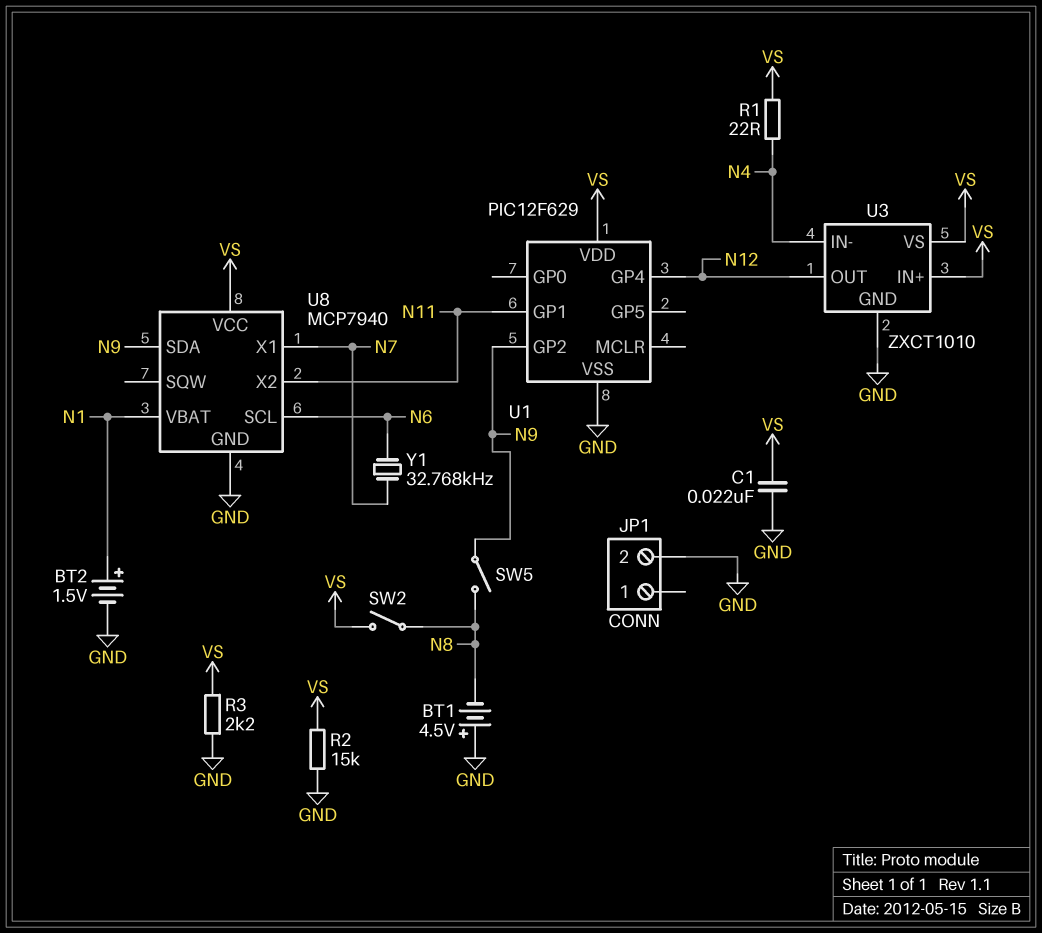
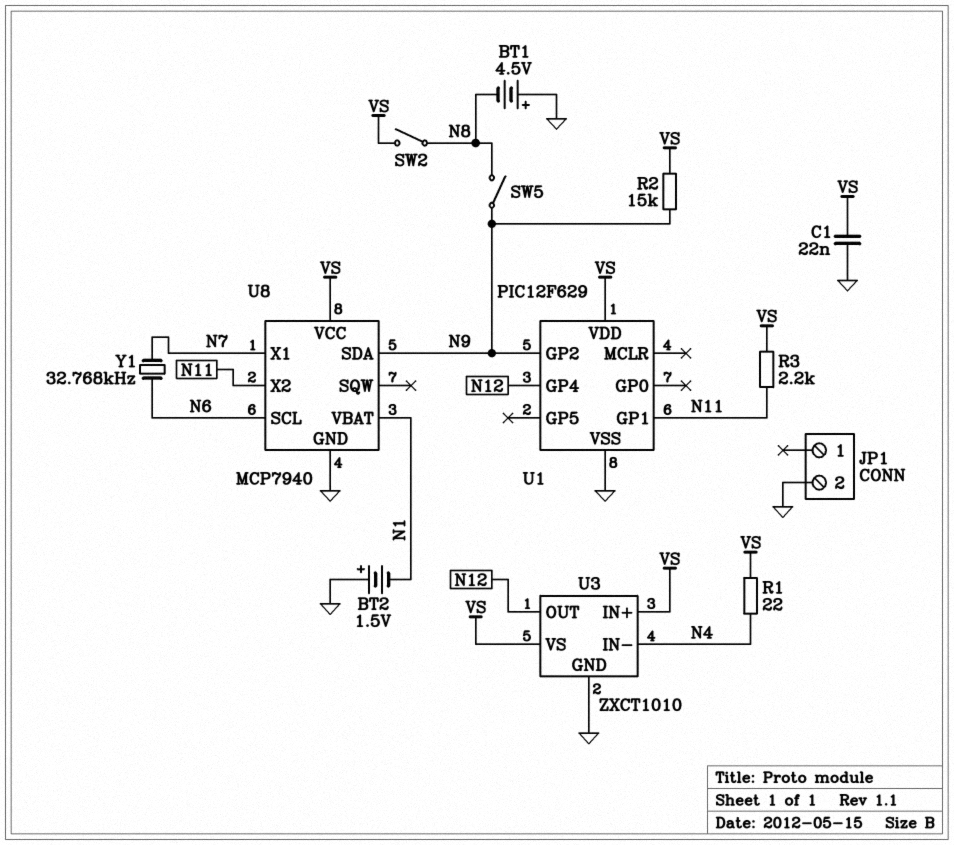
BT2: 1.5V (plus N1, minus GND) -> 1.5V (plus GND, minus N1)
R2: 15k (GND, VS) -> 15k (N9, VS)
R3: 2.2k (GND, VS) -> 2.2k (N11, VS)

